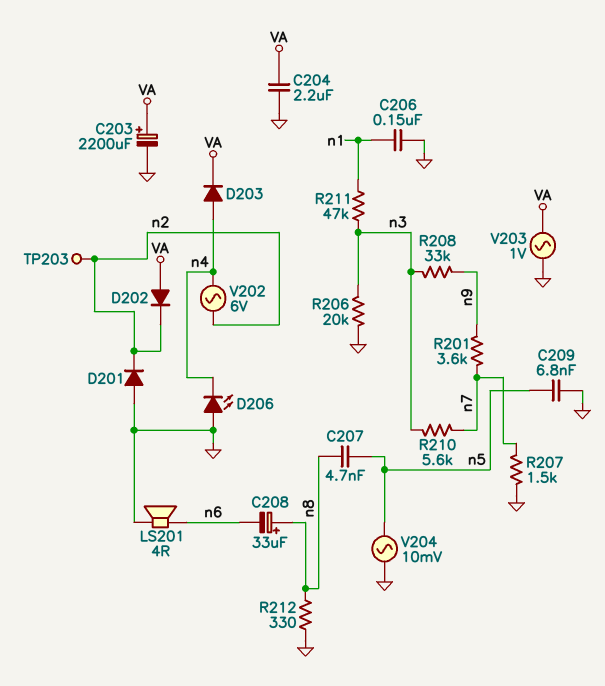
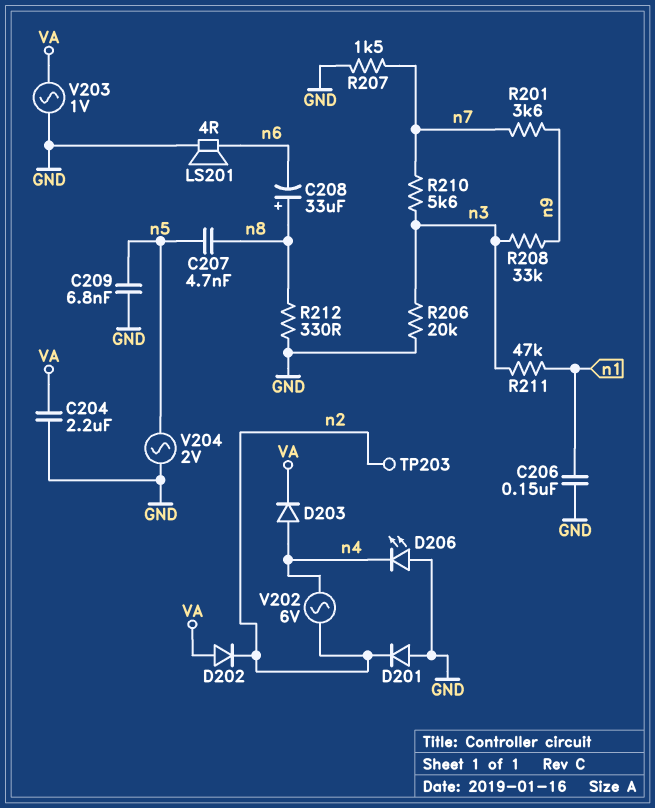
C203: 2200uF (plus VA, minus GND) -> none
V204: AC 10mV (GND, n5) -> AC 2V (GND, n5)

